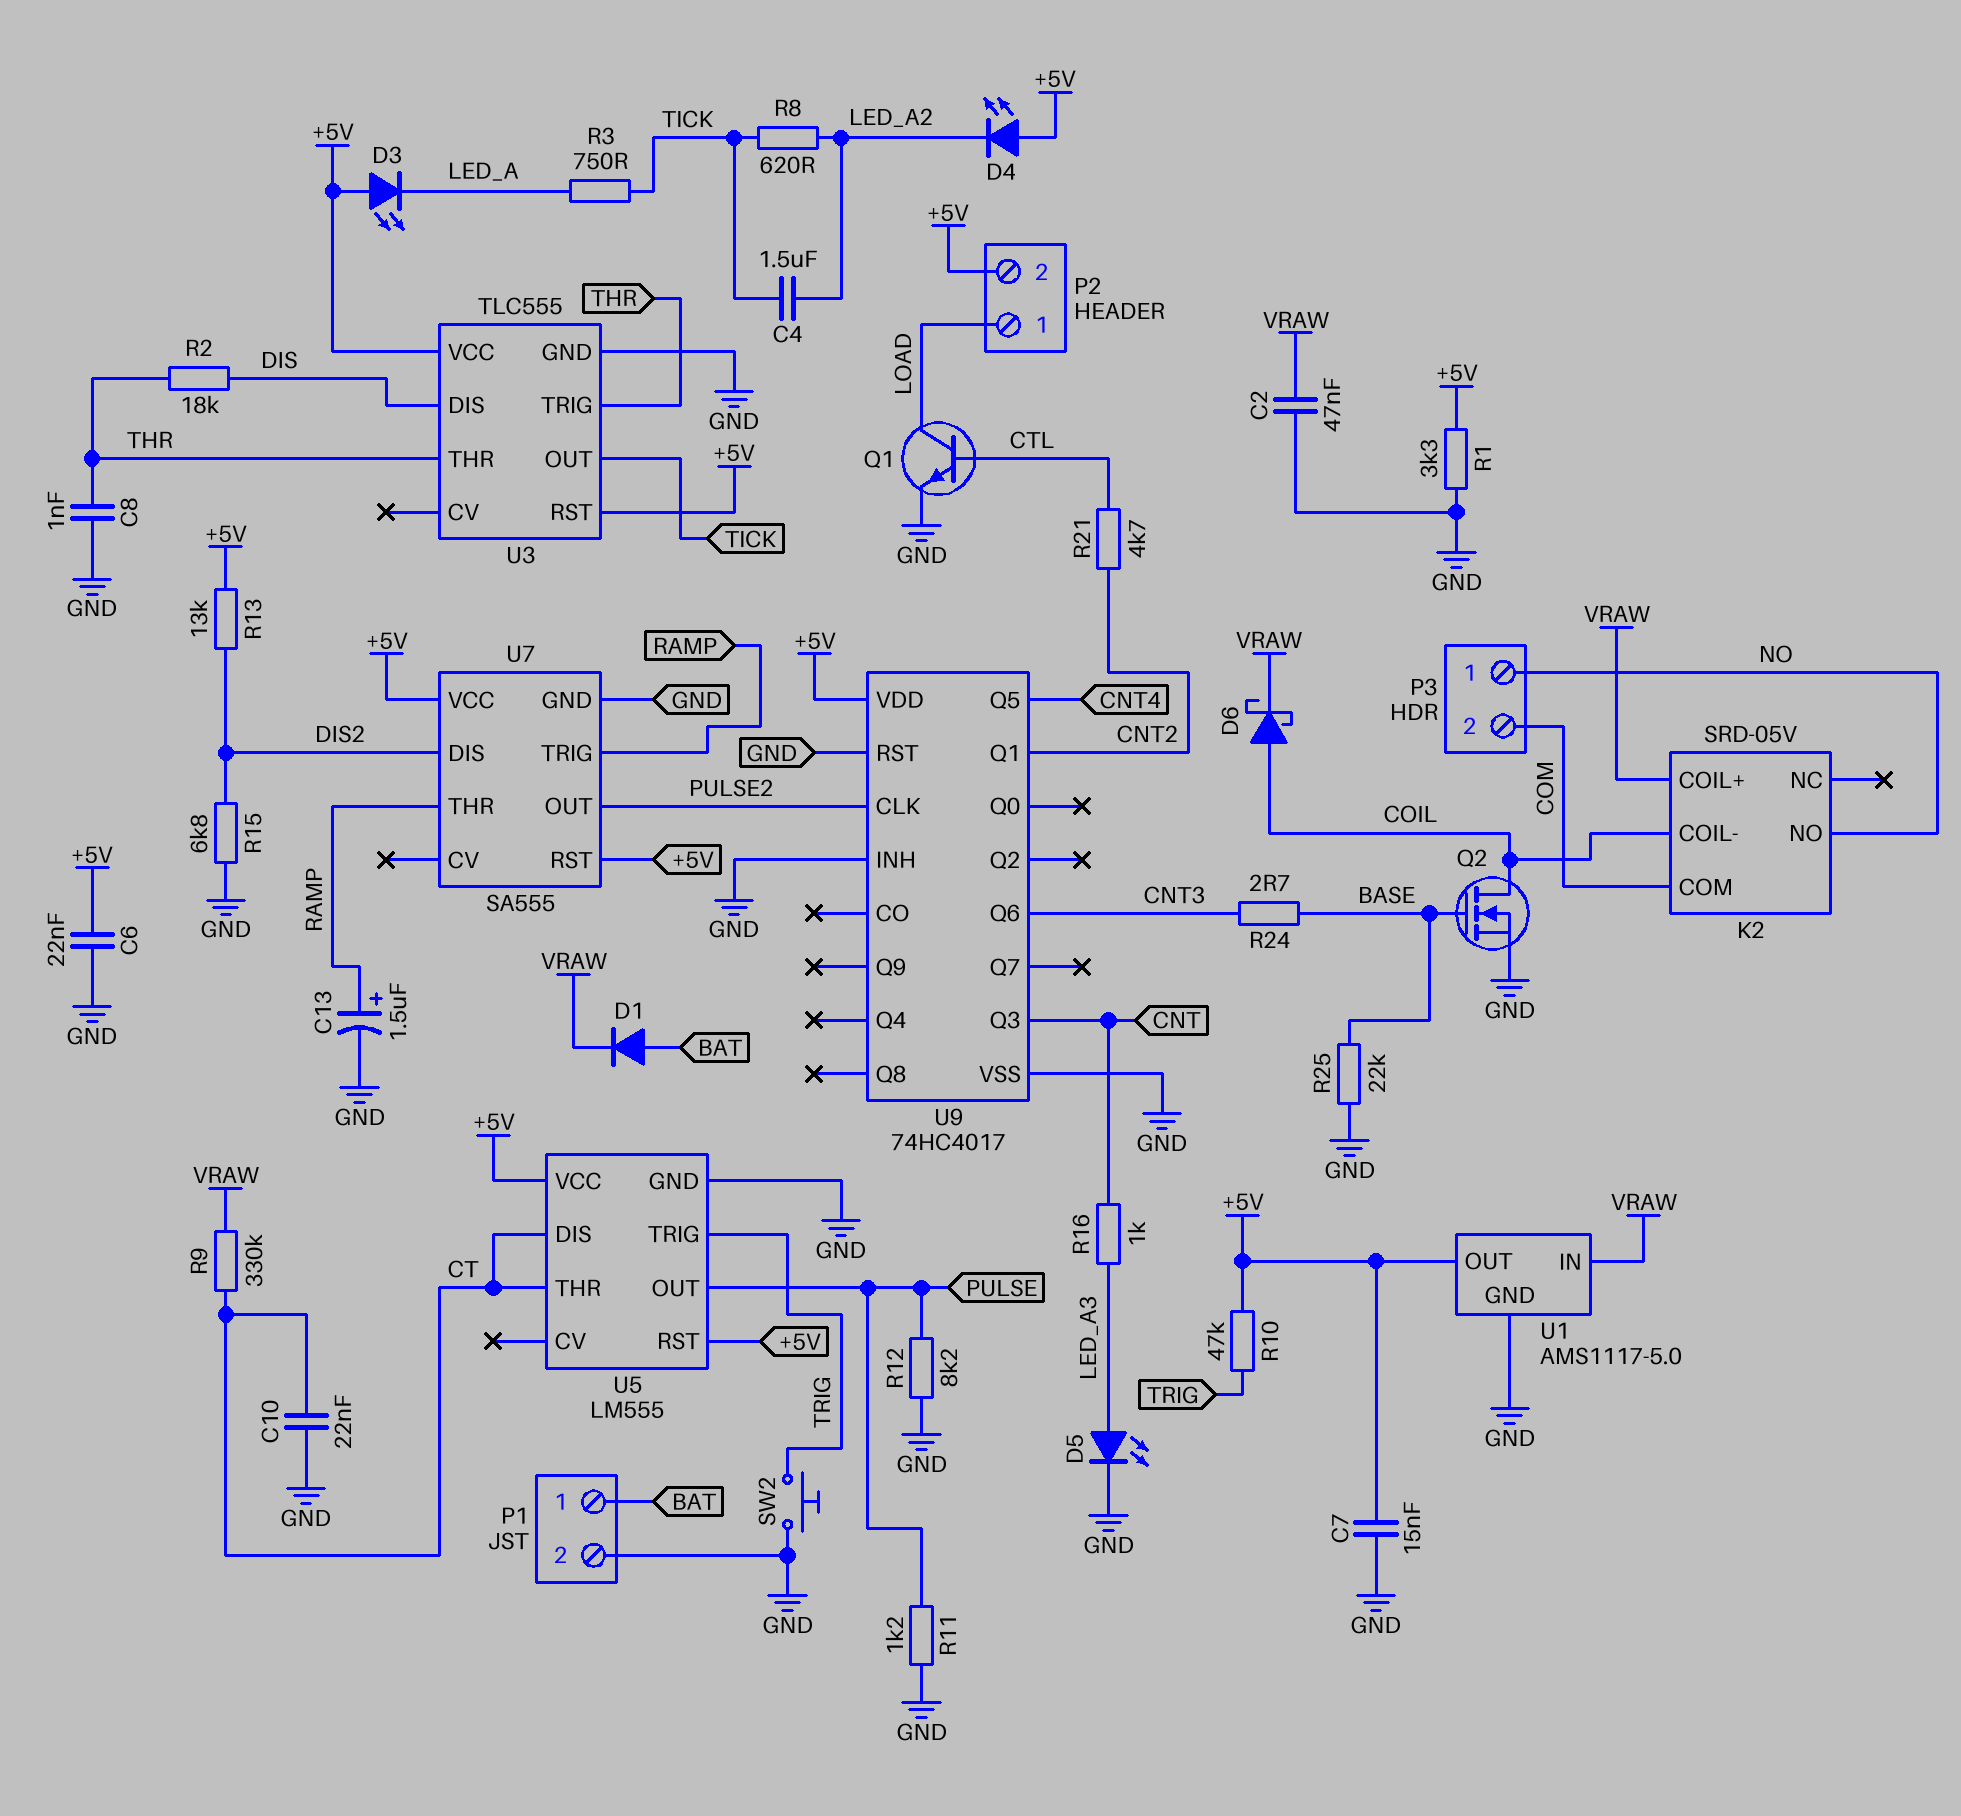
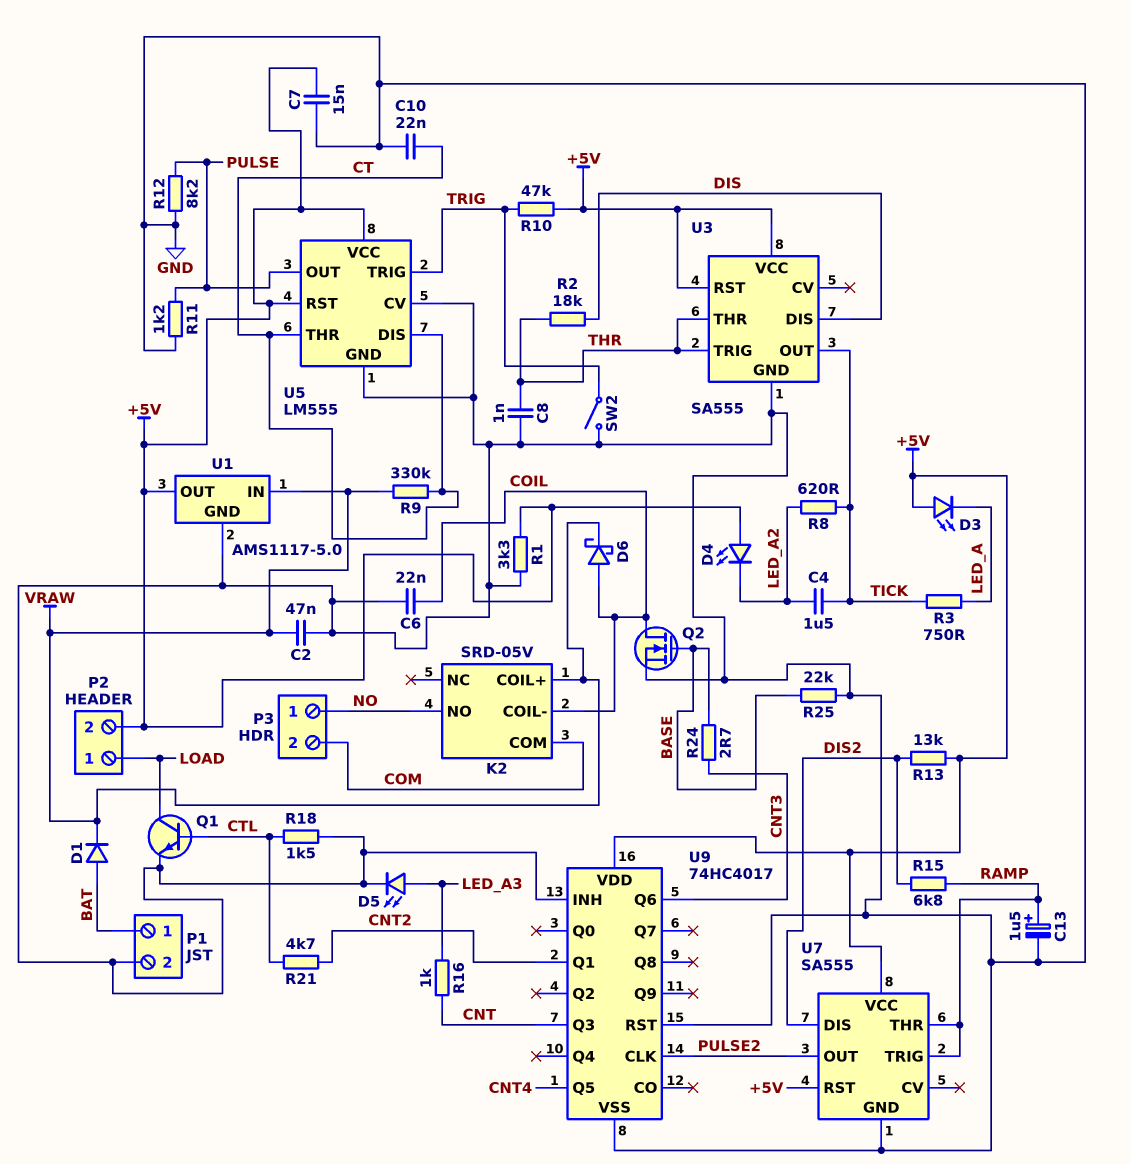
C6: 22nF (+5V, GND) -> 22nF (COIL, GND)
R15: 6.8k (DIS2, GND) -> 6.8k (DIS2, RAMP)
R18: none -> 1.5k (CTL, GND)
SW2: button (GND, TRIG) -> switch (GND, TRIG)
U3: TLC555 -> SA555
U5 pin CV: none -> GND

